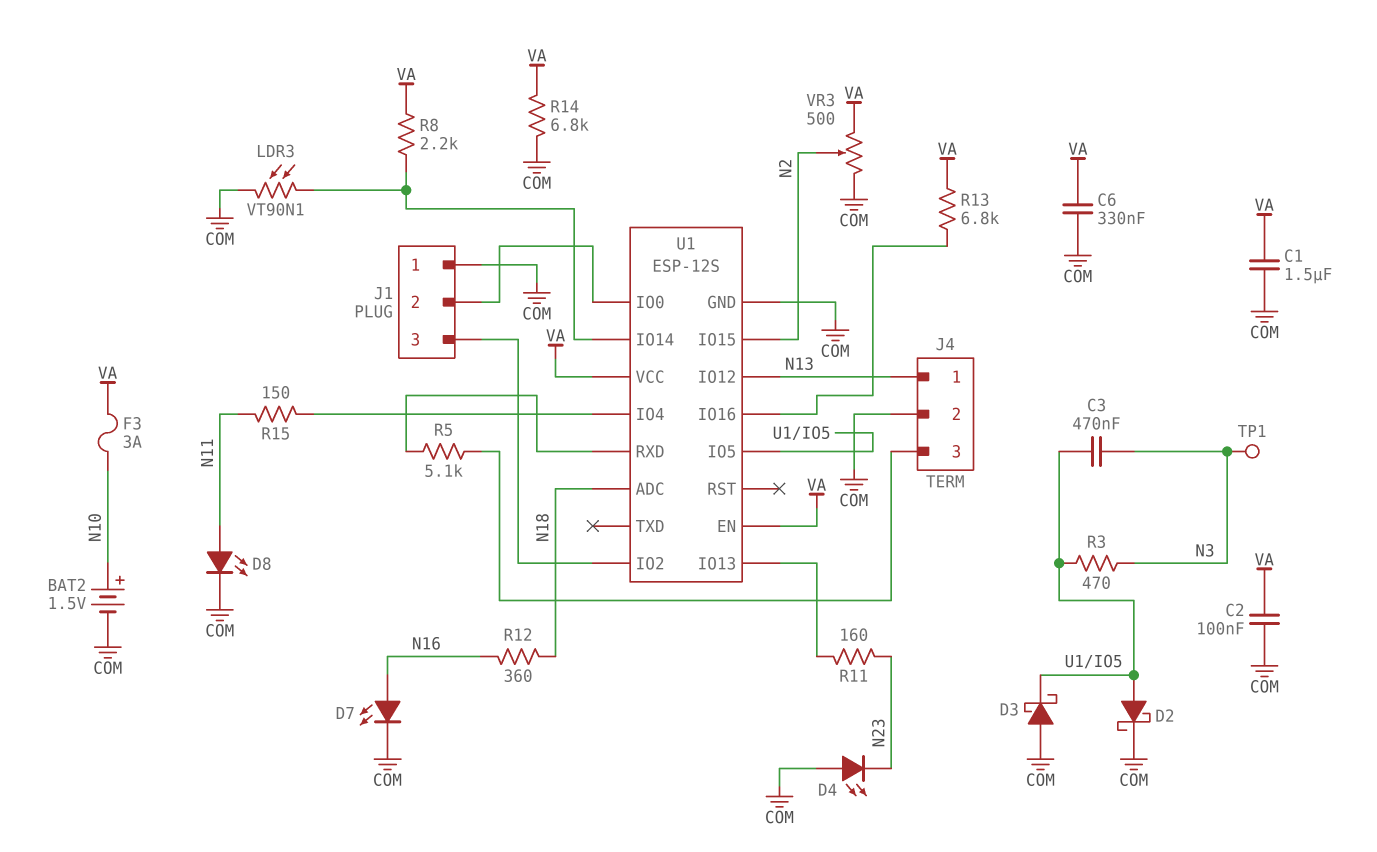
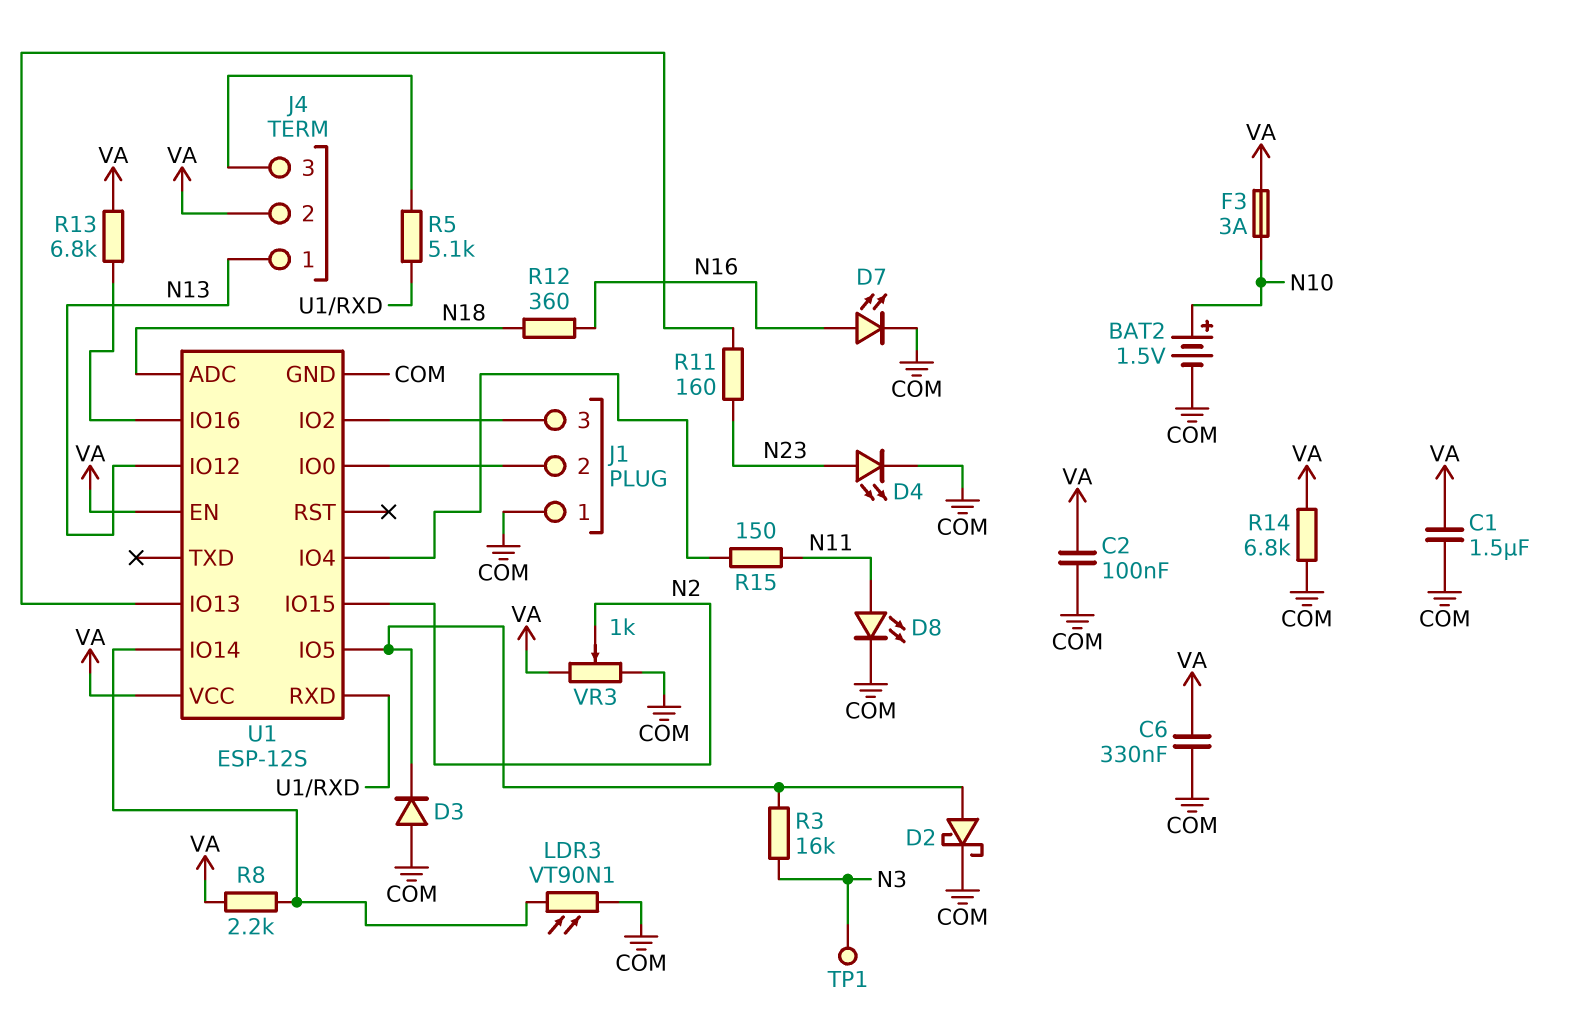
C3: 470nF (N3, U1/IO5) -> none
D3: schottky (A COM, K U1/IO5) -> diode (A COM, K U1/IO5)
D4: LED (A COM, K N23) -> LED (A N23, K COM)
J4 pin 2: COM -> VA
R3: 470 (N3, U1/IO5) -> 16k (N3, U1/IO5)
VR3: 500 (COM, VA, wiper N2) -> 1k (COM, VA, wiper N2)

